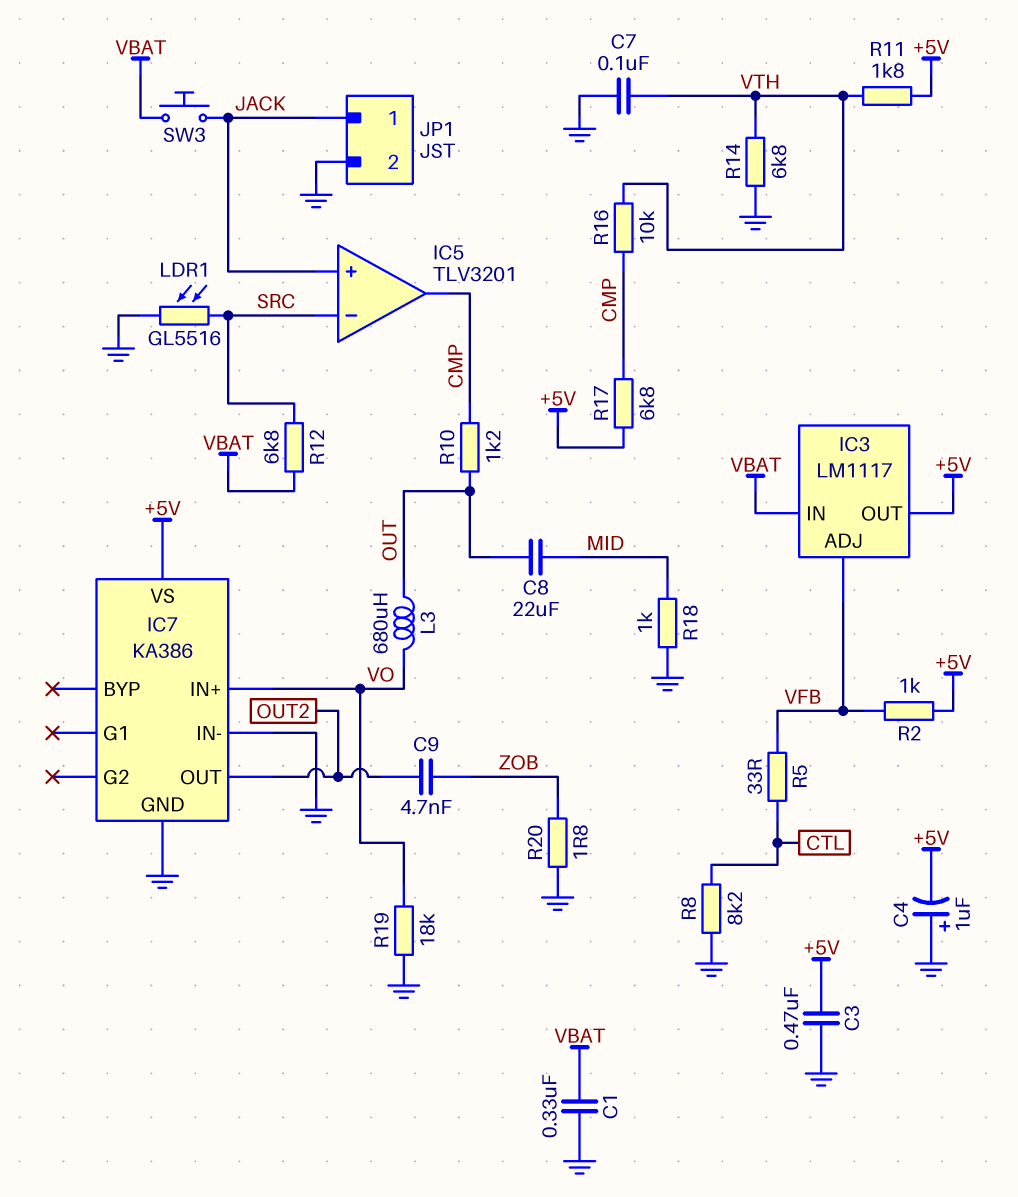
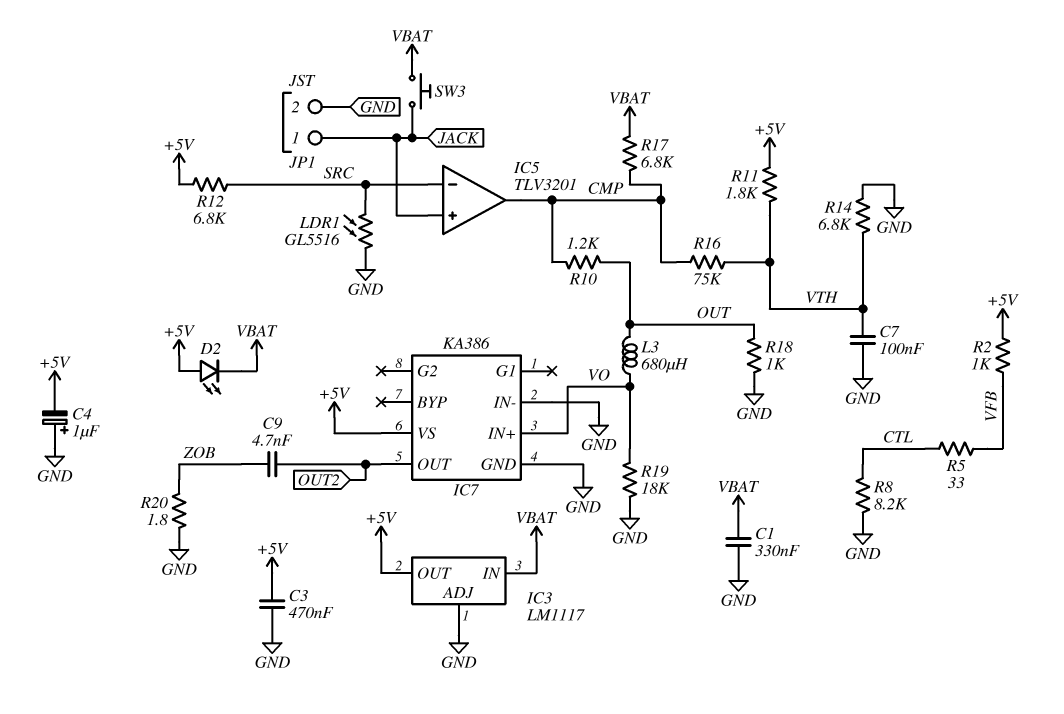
C8: 22uF (MID, OUT) -> none
D2: none -> LED (A +5V, K VBAT)
IC3 pin ADJ: VFB -> GND
R12: 6.8k (SRC, VBAT) -> 6.8k (+5V, SRC)
R16: 10k (CMP, VTH) -> 75k (CMP, VTH)
R17: 6.8k (+5V, CMP) -> 6.8k (CMP, VBAT)
R18: 1k (GND, MID) -> 1k (GND, OUT)

